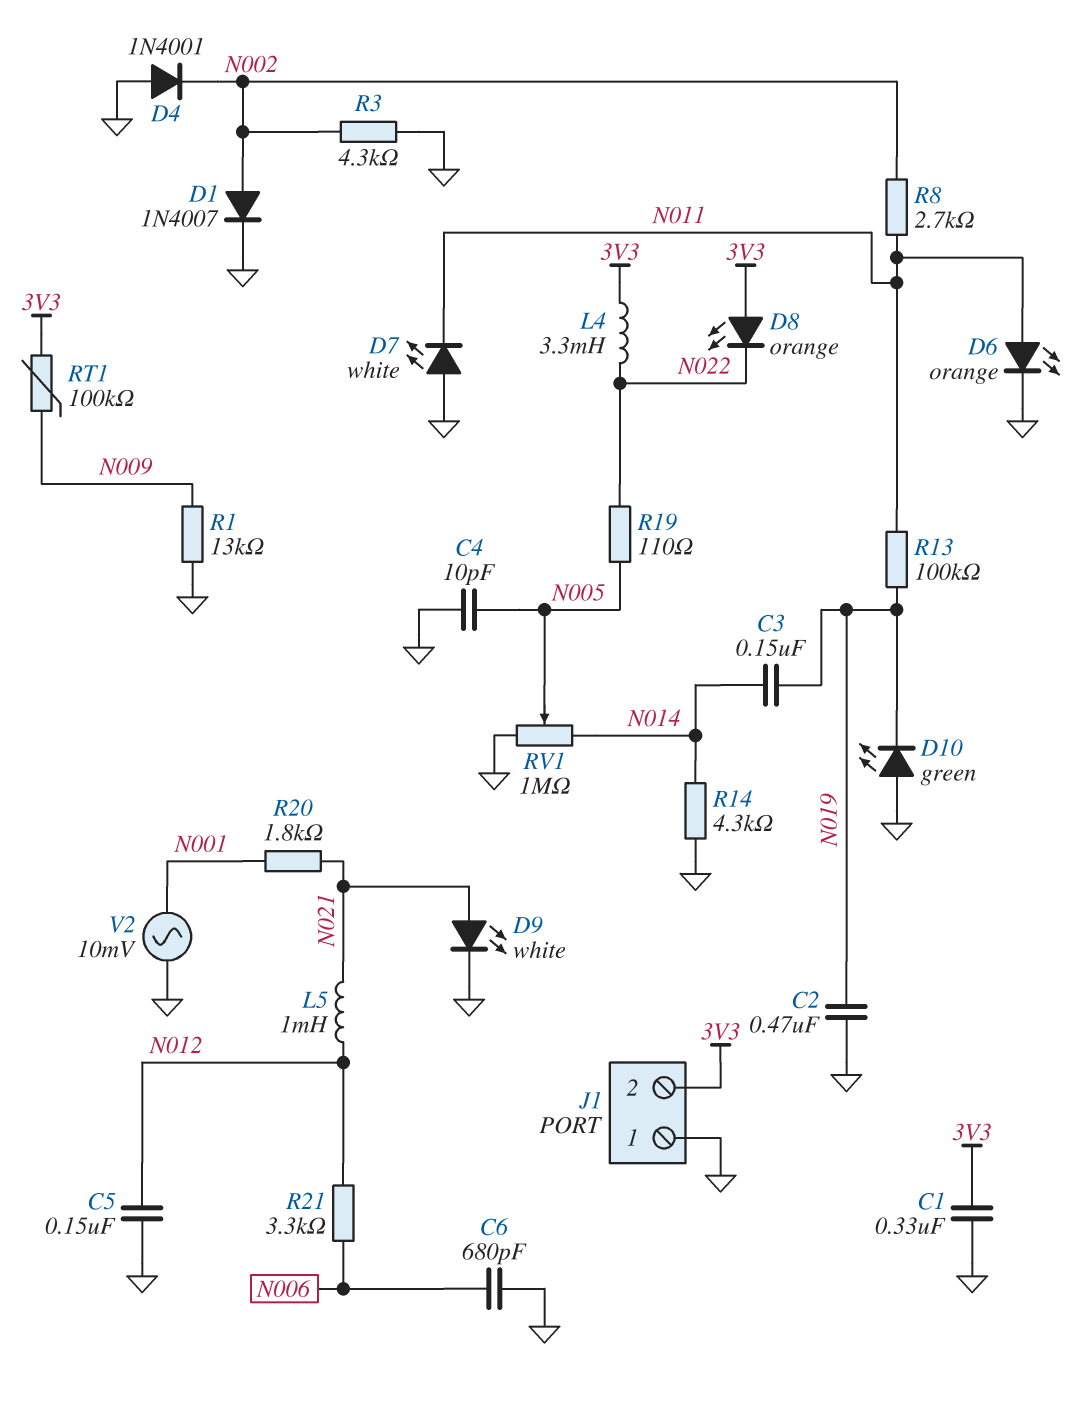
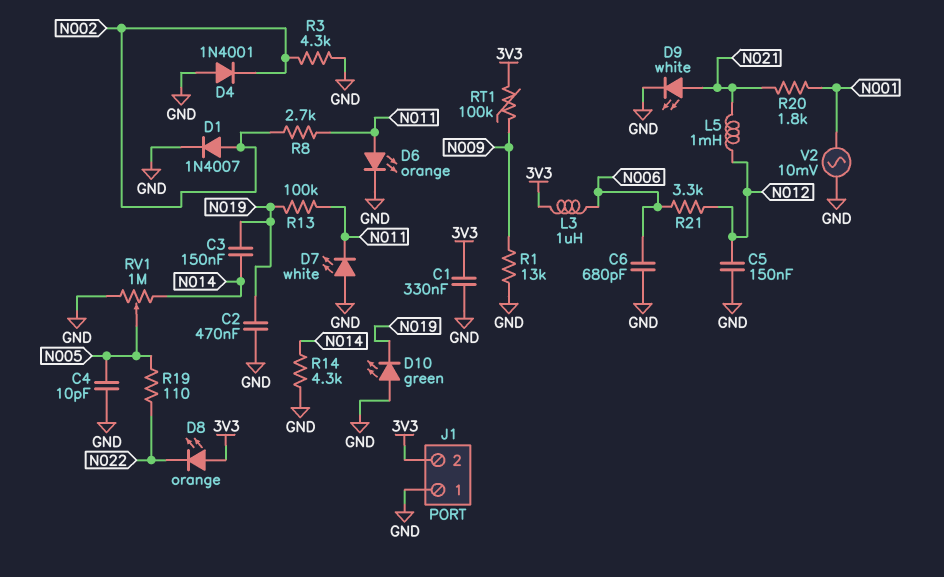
L3: none -> 1uH (3V3, N006)
L4: 3.3mH (3V3, N022) -> none

